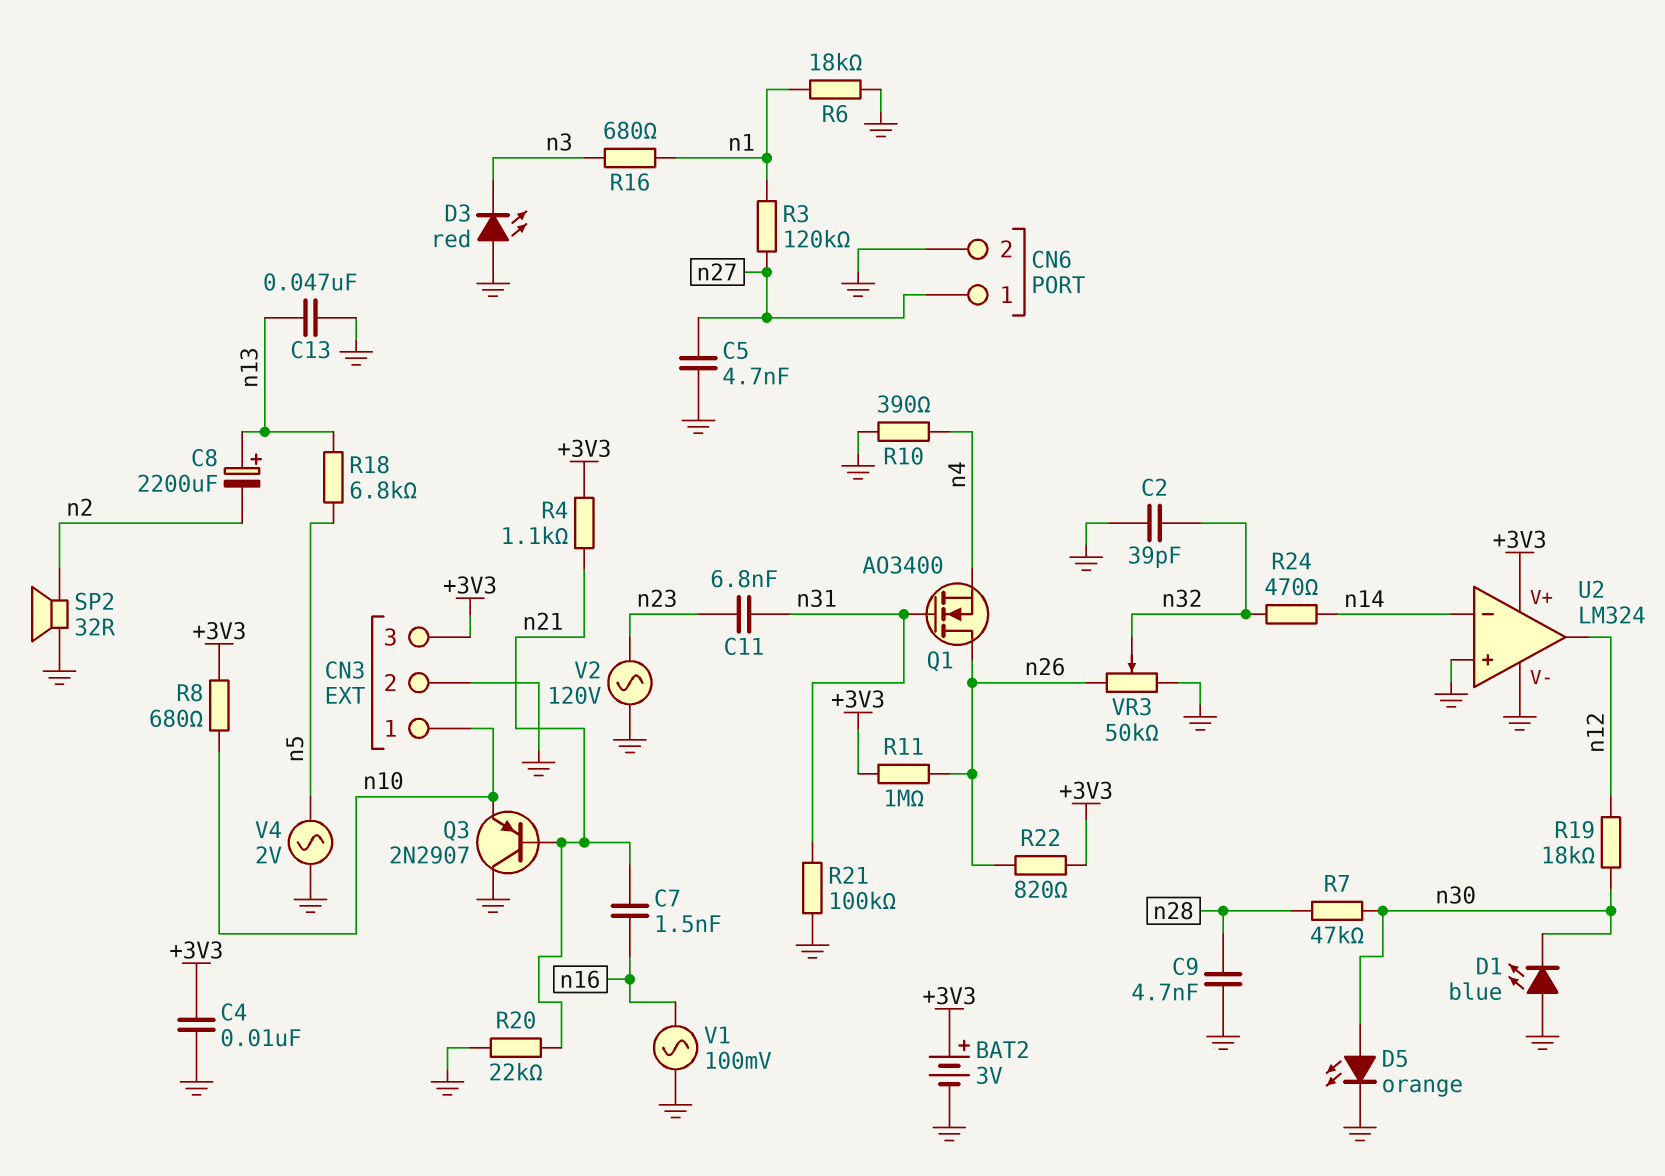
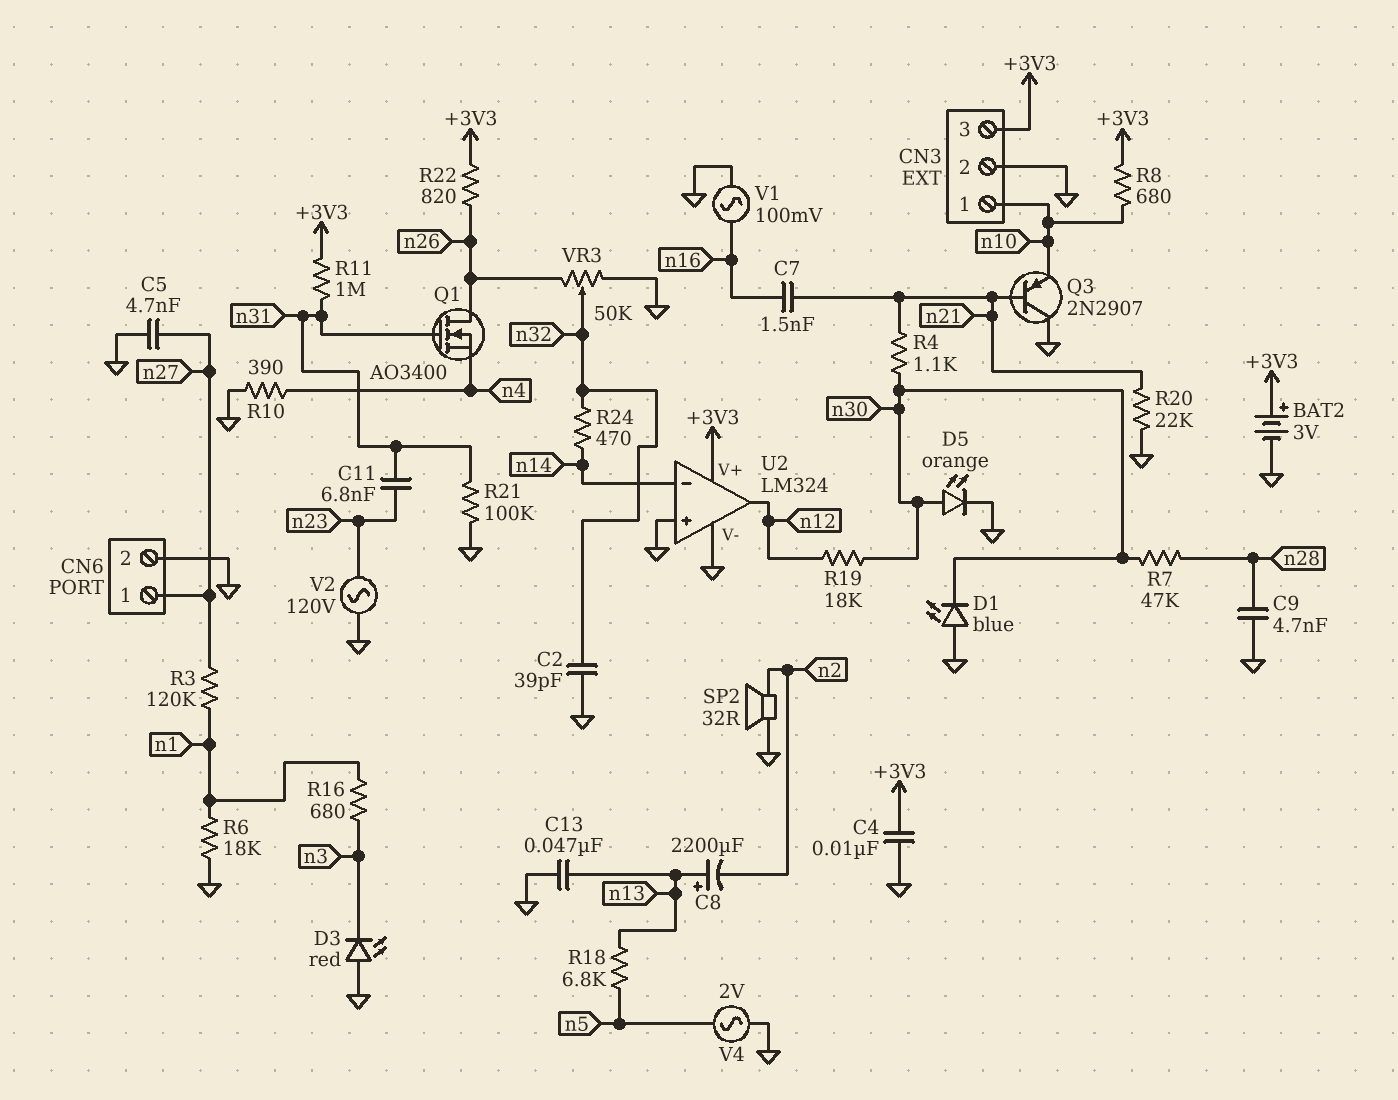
R4: 1.1k (+3V3, n21) -> 1.1k (n21, n30)
R11: 1M (+3V3, n26) -> 1M (+3V3, n31)

